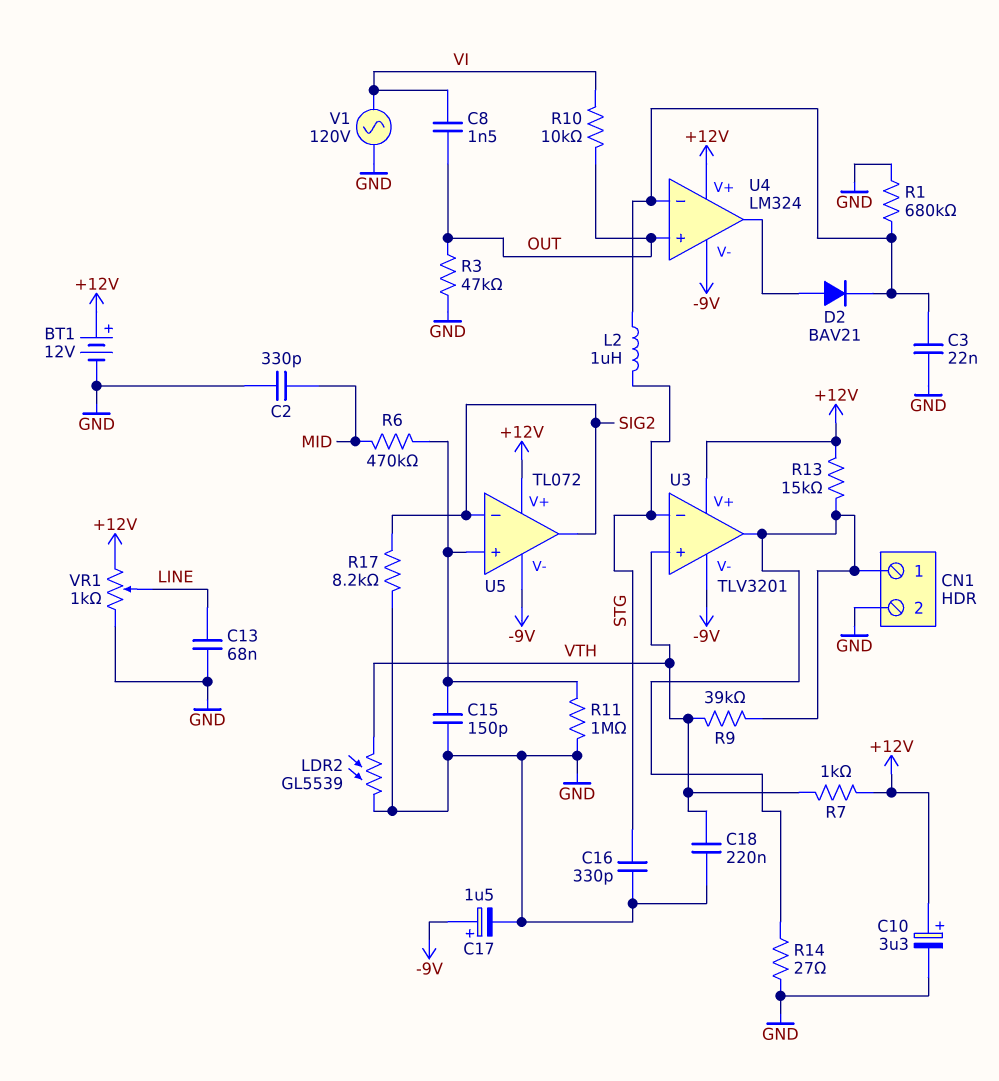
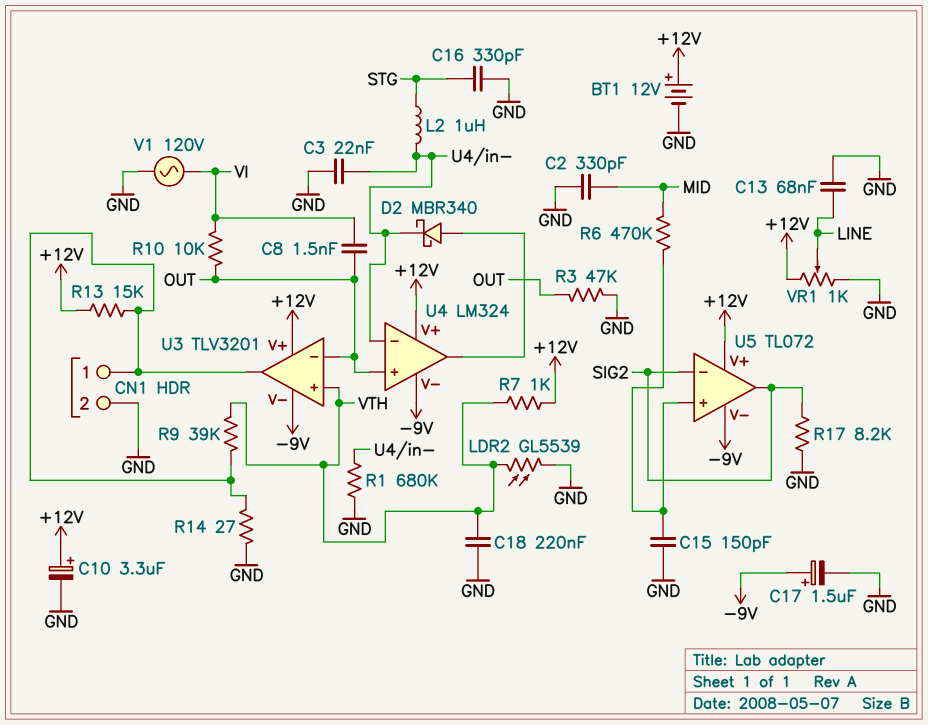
D2: diode BAV21 (A U4/out, K U4/in-) -> schottky MBR340 (A U4/out, K U4/in-)
R11: 1M (GND, U5/in+) -> none
U3 pin in-: STG -> OUT

